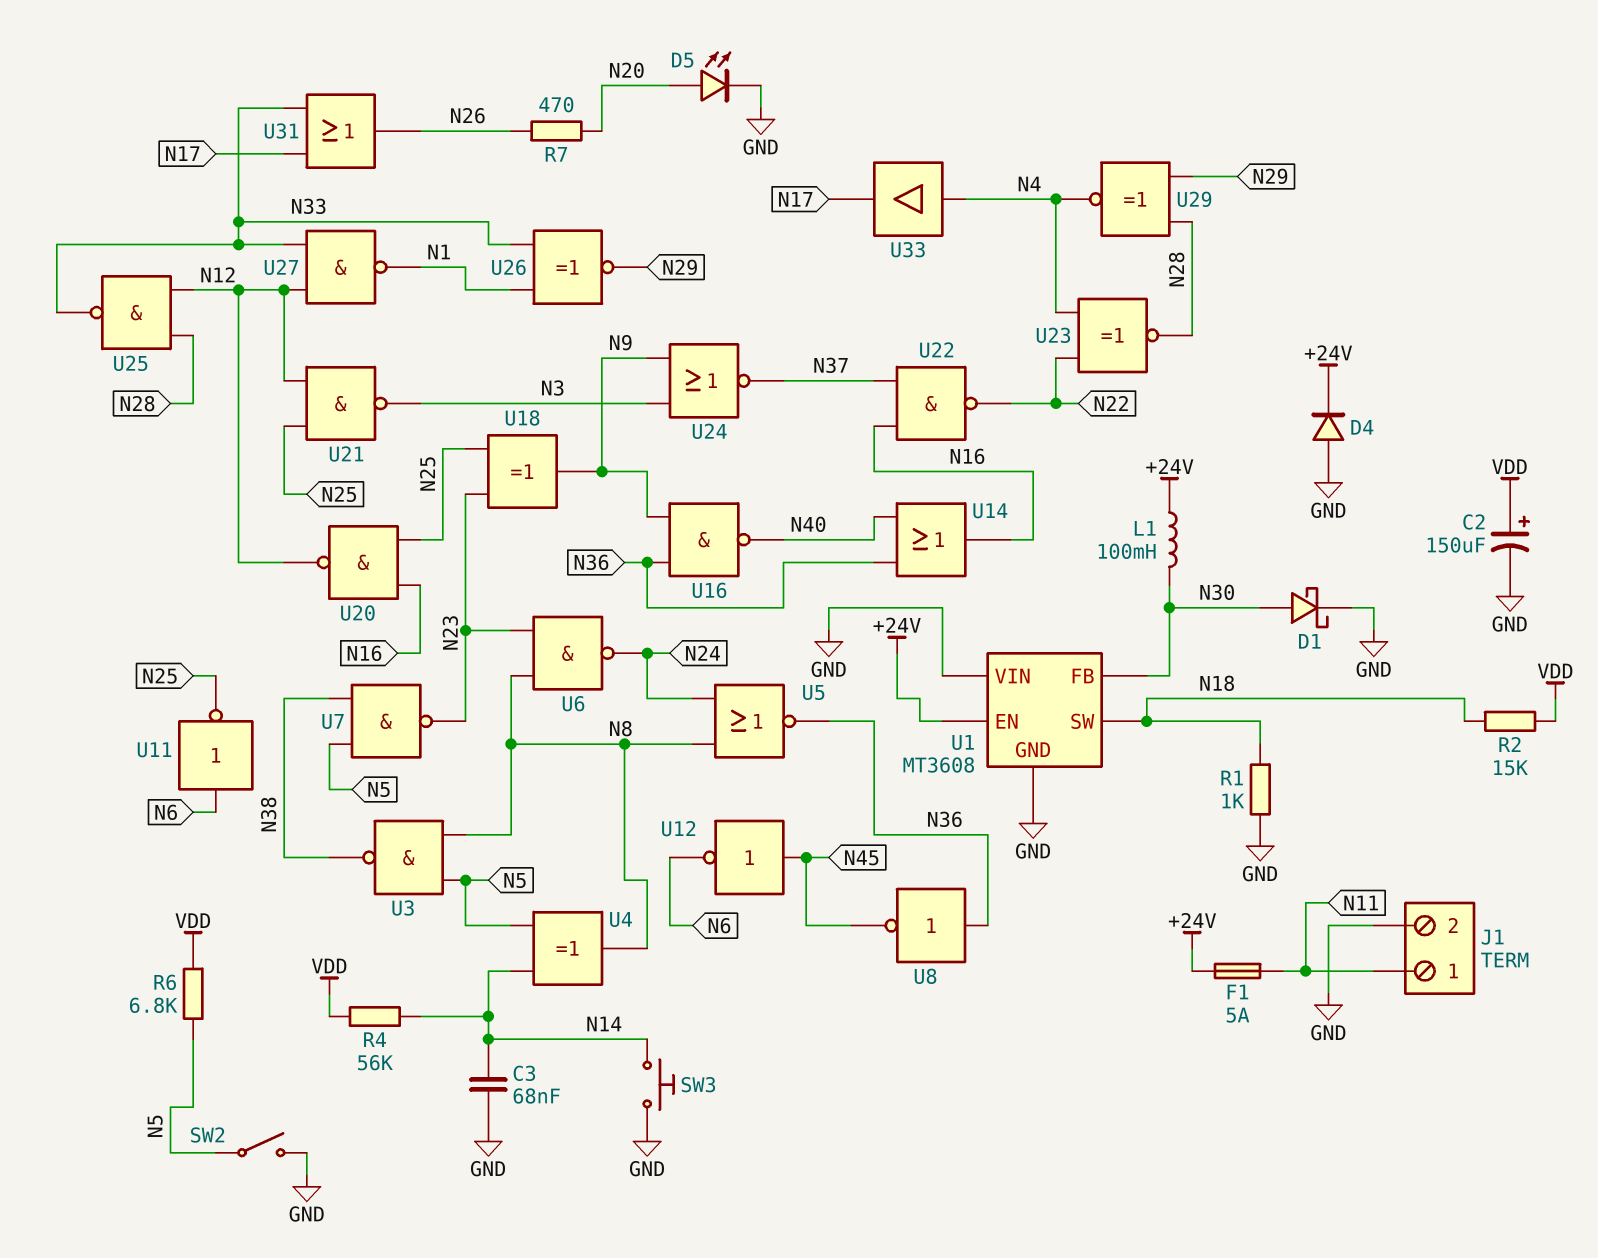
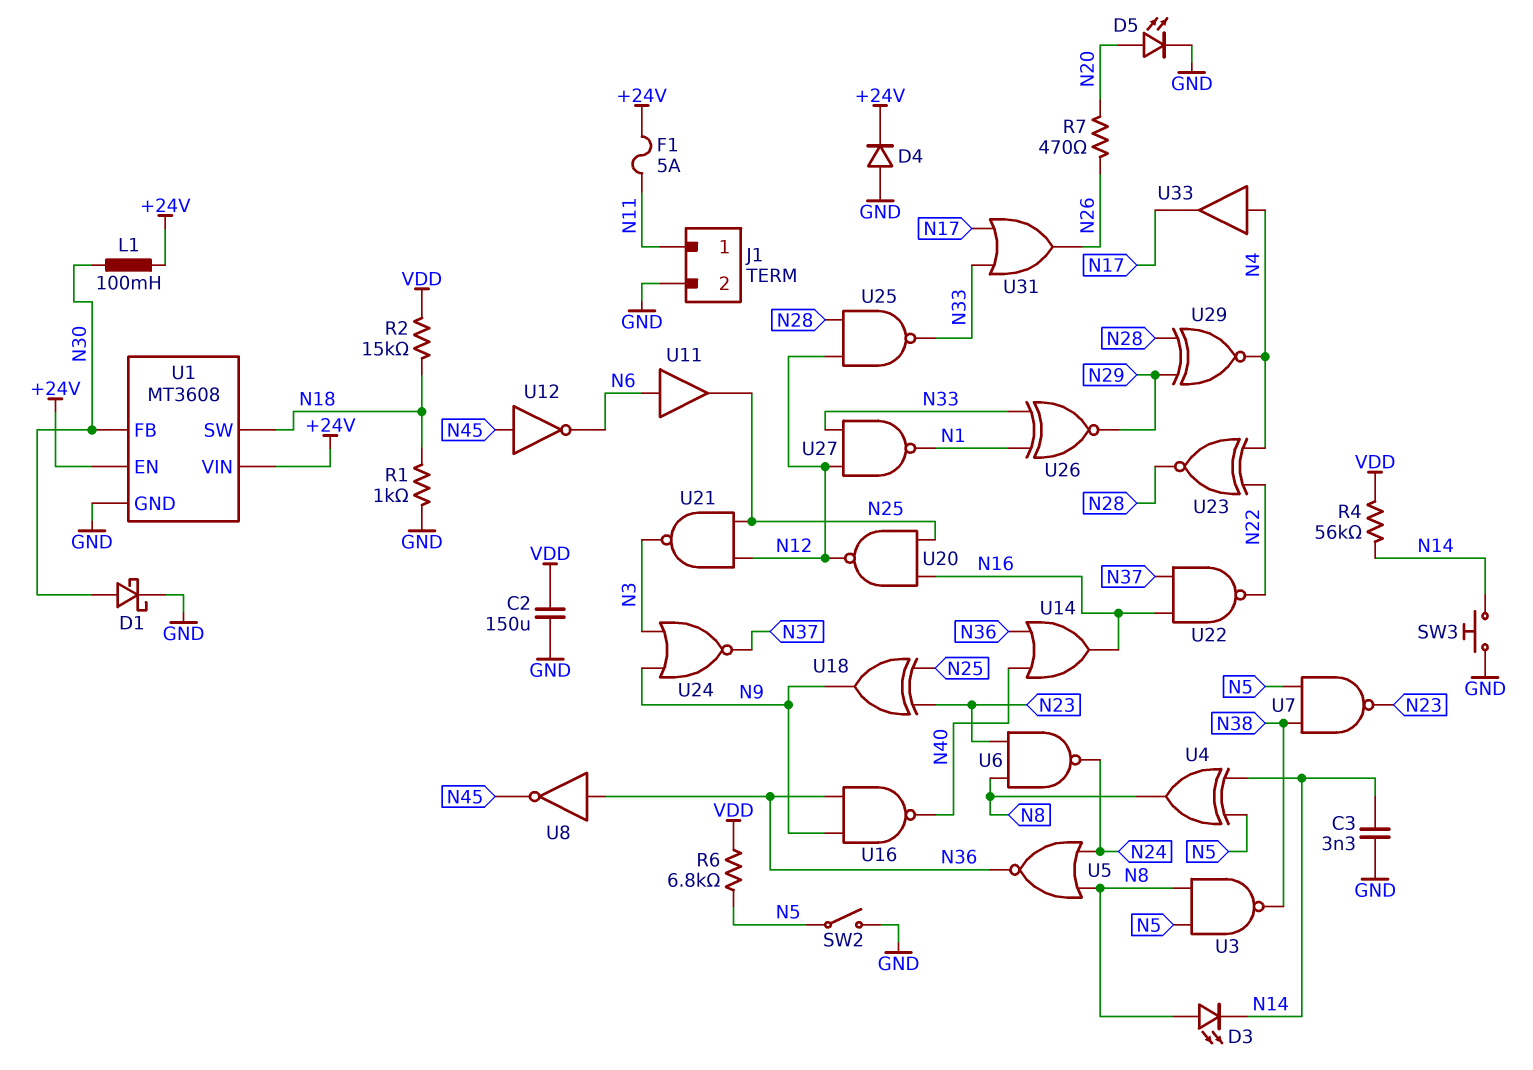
C2: 150uF (plus VDD, minus GND) -> 150uF (GND, VDD)
C3: 68nF (GND, N14) -> 3.3nF (GND, N14)
D3: none -> LED (A N8, K N14)
U1 pin VIN: GND -> +24V
U11: NOT (in N6, out N25) -> buffer (in N6, out N25)

